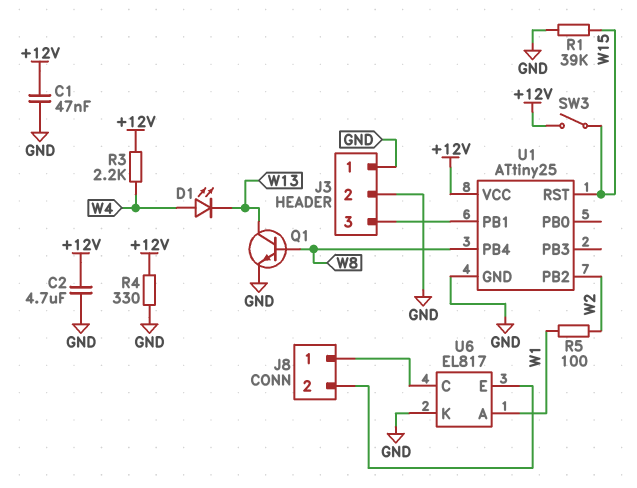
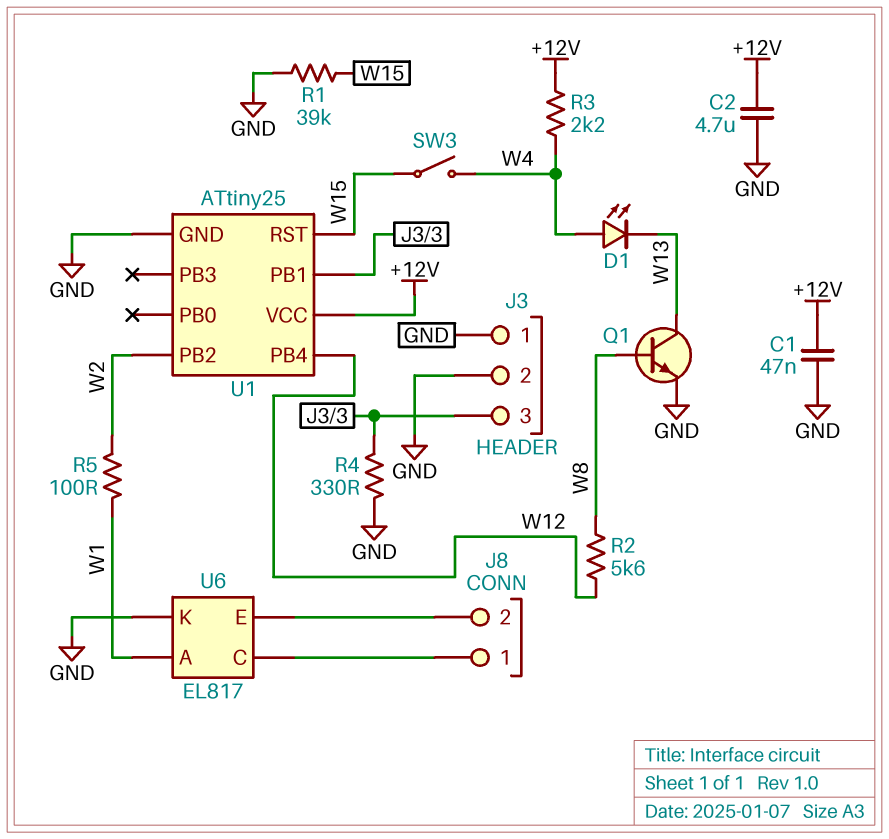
R2: none -> 5.6k (W8, W12)
R4: 330 (+12V, GND) -> 330 (GND, J3/3)
SW3: switch (+12V, W15) -> switch (W4, W15)
U1 pin PB4: W8 -> W12

